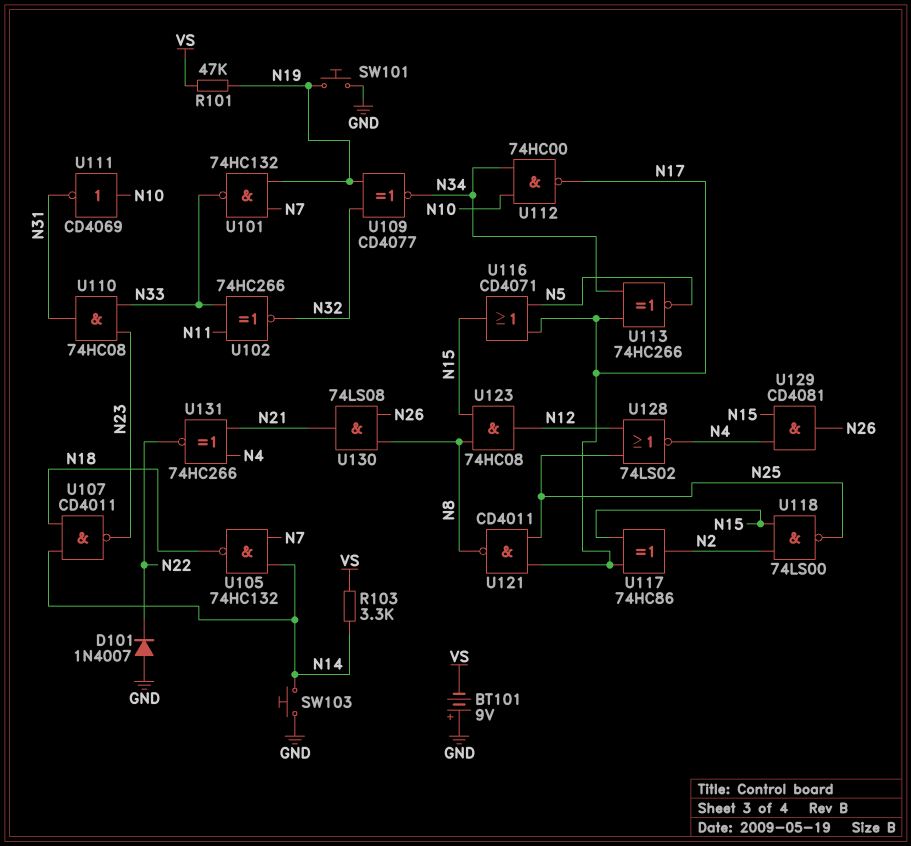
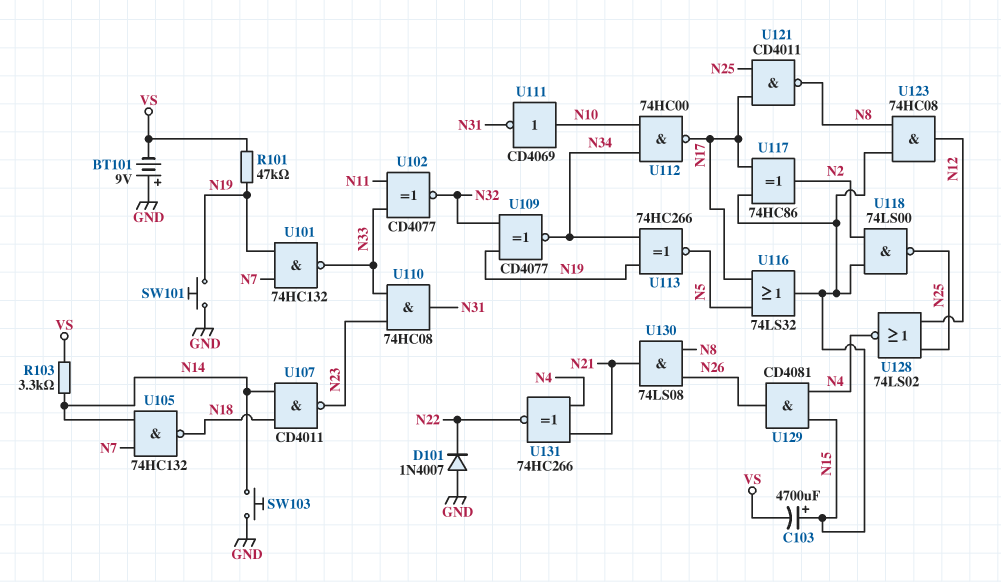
C103: none -> 4700uF (plus N15, minus VS)
U102: XNOR 74HC266 (in N11, in N33, out N32) -> XNOR CD4077 (in N11, in N33, out N32)
U113: XNOR 74HC266 (in N17, in N34, out N5) -> XNOR 74HC266 (in N19, in N34, out N5)
U116: OR CD4071 (in N5, in N17, out N15) -> OR 74LS32 (in N5, in N17, out N15)

